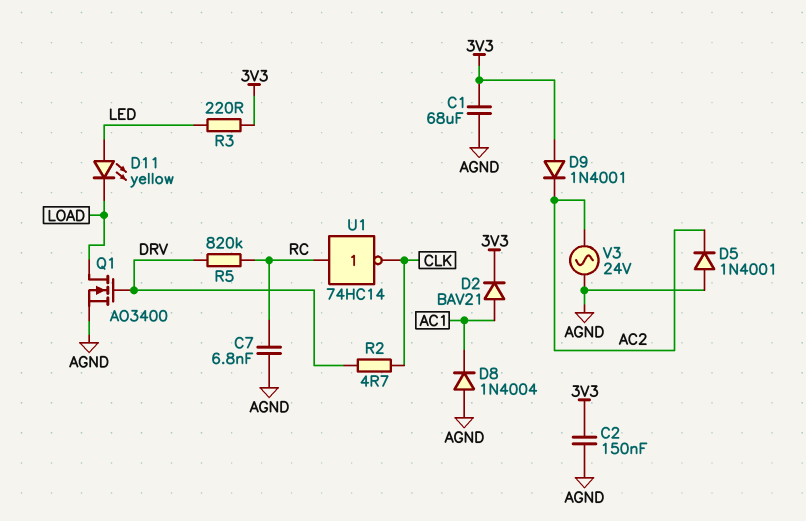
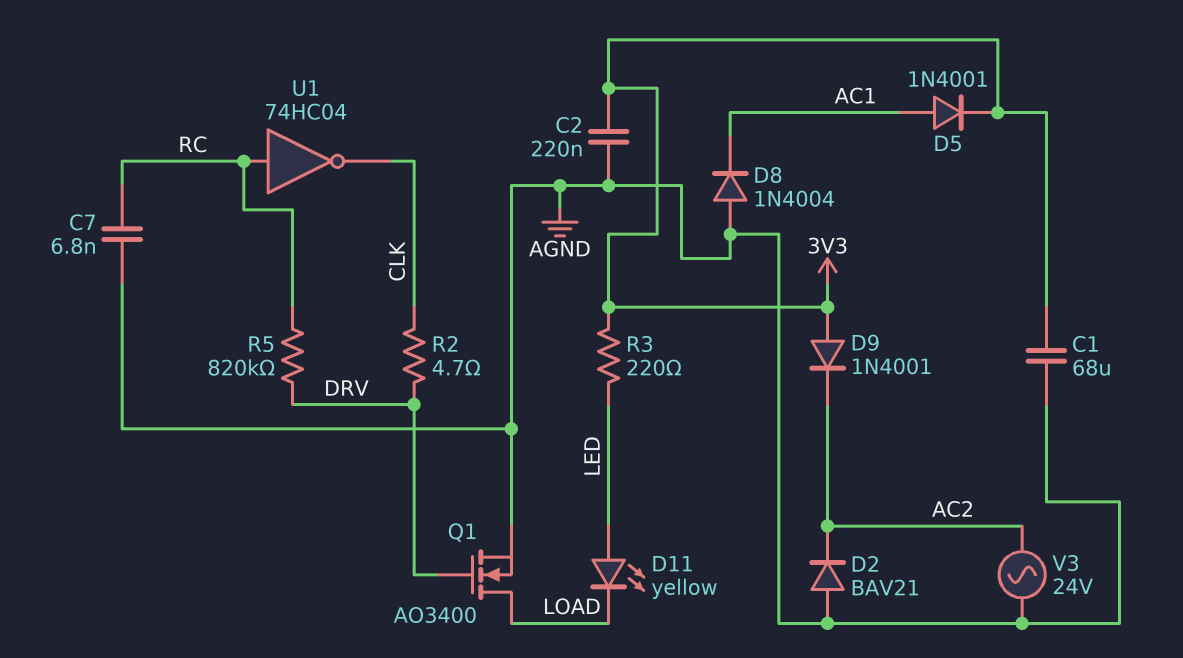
C2: 150nF (3V3, AGND) -> 220nF (3V3, AGND)
D2: diode BAV21 (A AC1, K 3V3) -> diode BAV21 (A AGND, K AC2)
D5: diode 1N4001 (A AGND, K AC2) -> diode 1N4001 (A AC1, K 3V3)
U1: NOT 74HC14 (in RC, out CLK) -> NOT 74HC04 (in RC, out CLK)

